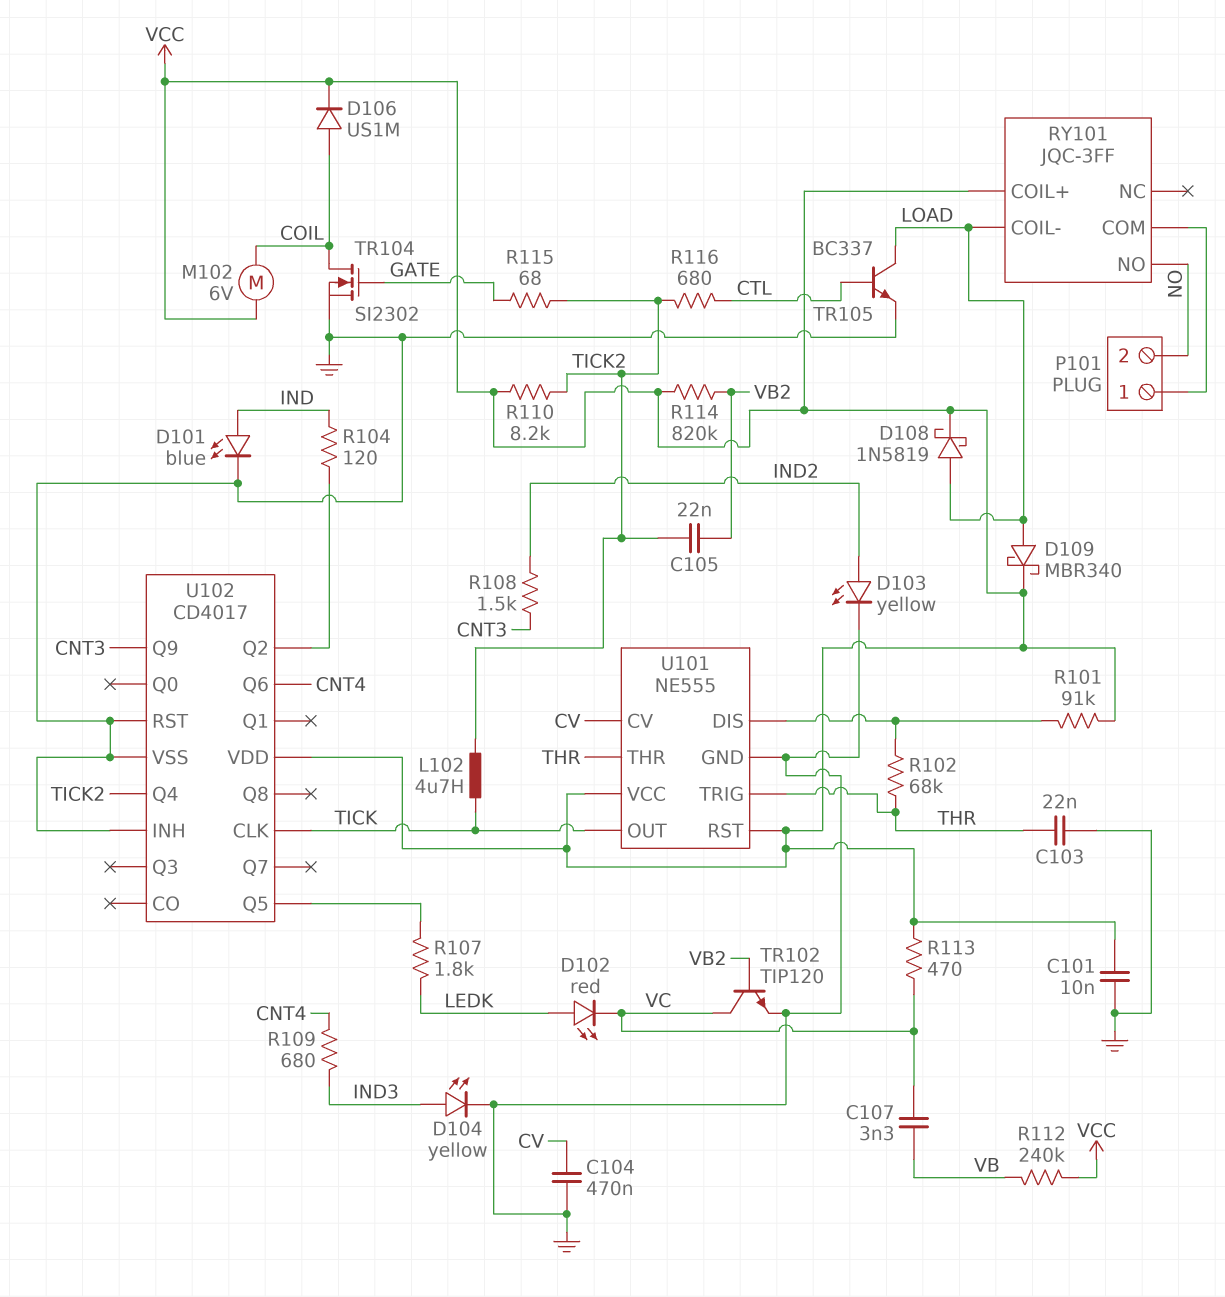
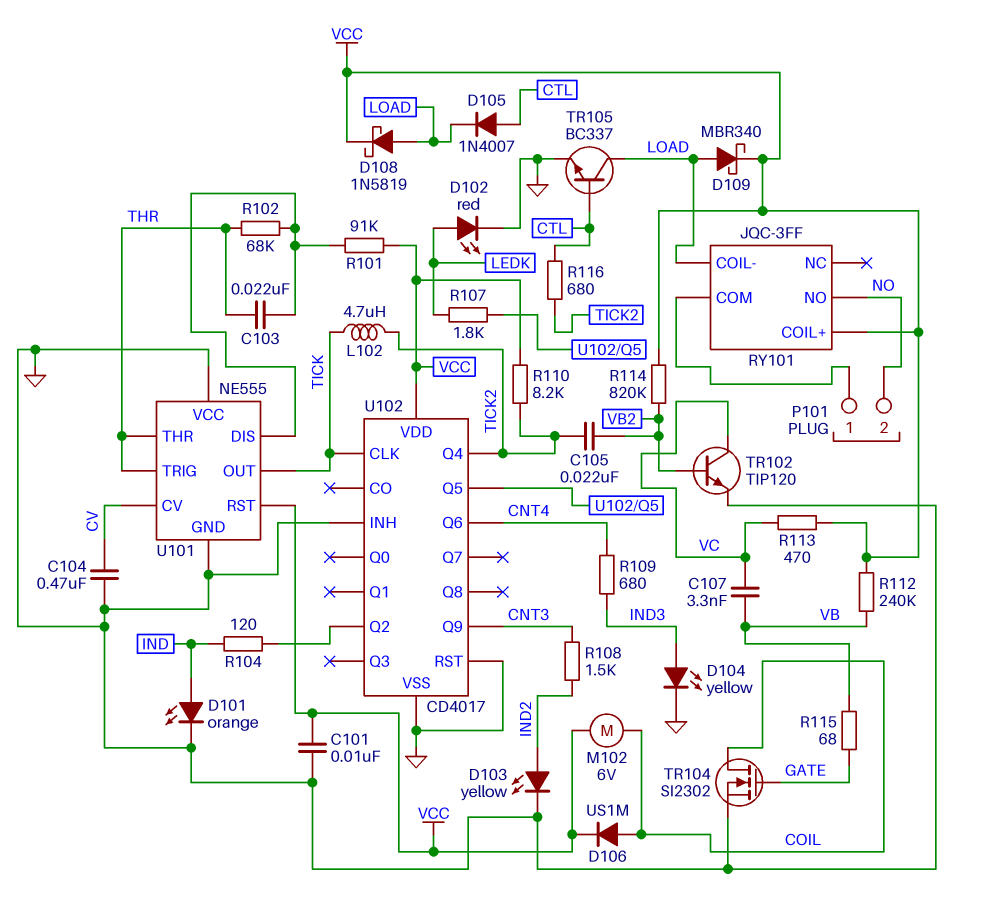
C103: 22nF (GND, THR) -> 22nF (THR, U101/DIS)
D101: LED blue (A IND, K GND) -> LED orange (A IND, K GND)
D102: LED red (A LEDK, K VC) -> LED red (A LEDK, K GND)
D105: none -> diode 1N4007 (A CTL, K LOAD)
R115: 68 (GATE, TICK2) -> 68 (GATE, VB)
U101 pin VCC: VCC -> GND

